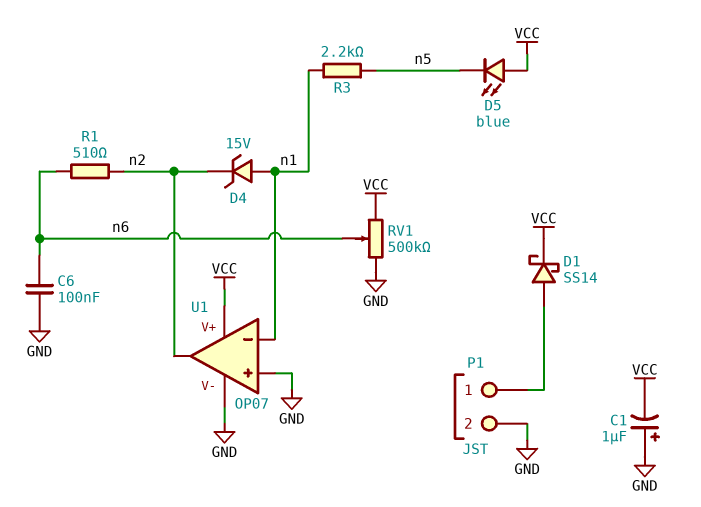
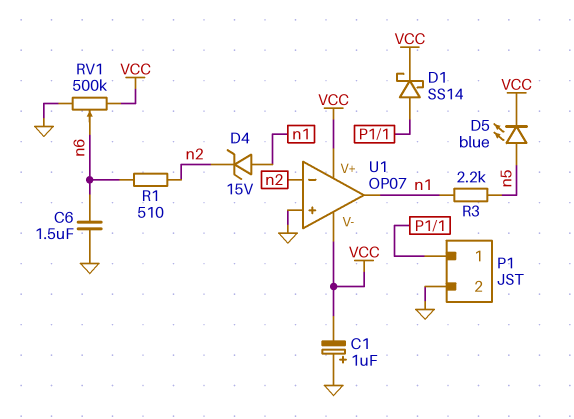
C6: 100nF (GND, n6) -> 1.5uF (GND, n6)
D5: LED blue (A VCC, K n5) -> LED blue (A n5, K VCC)
U1 pin V-: GND -> VCC
U1 pin in-: n1 -> n2
U1 pin out: n2 -> n1

